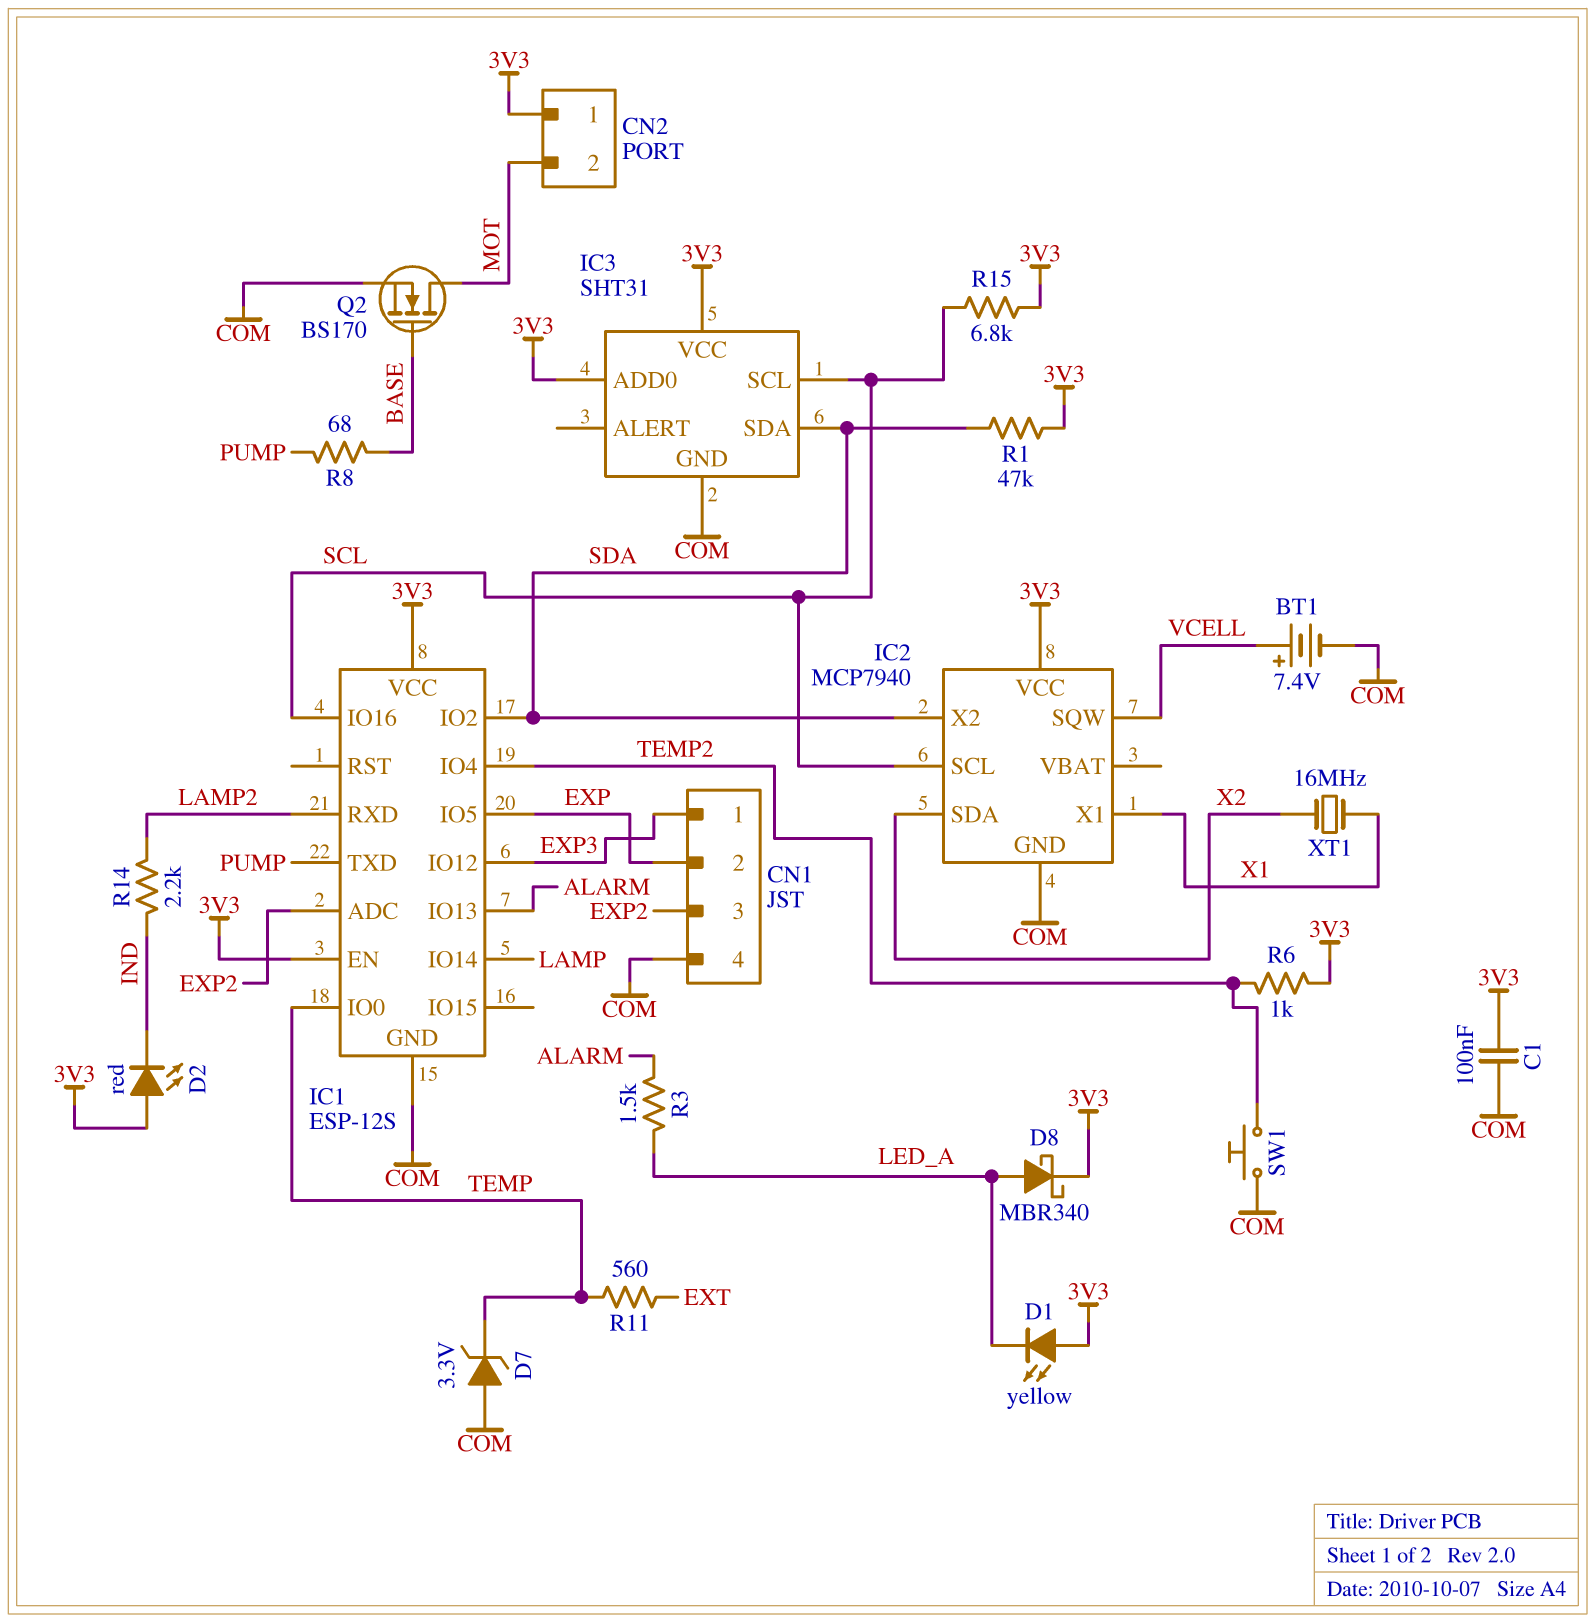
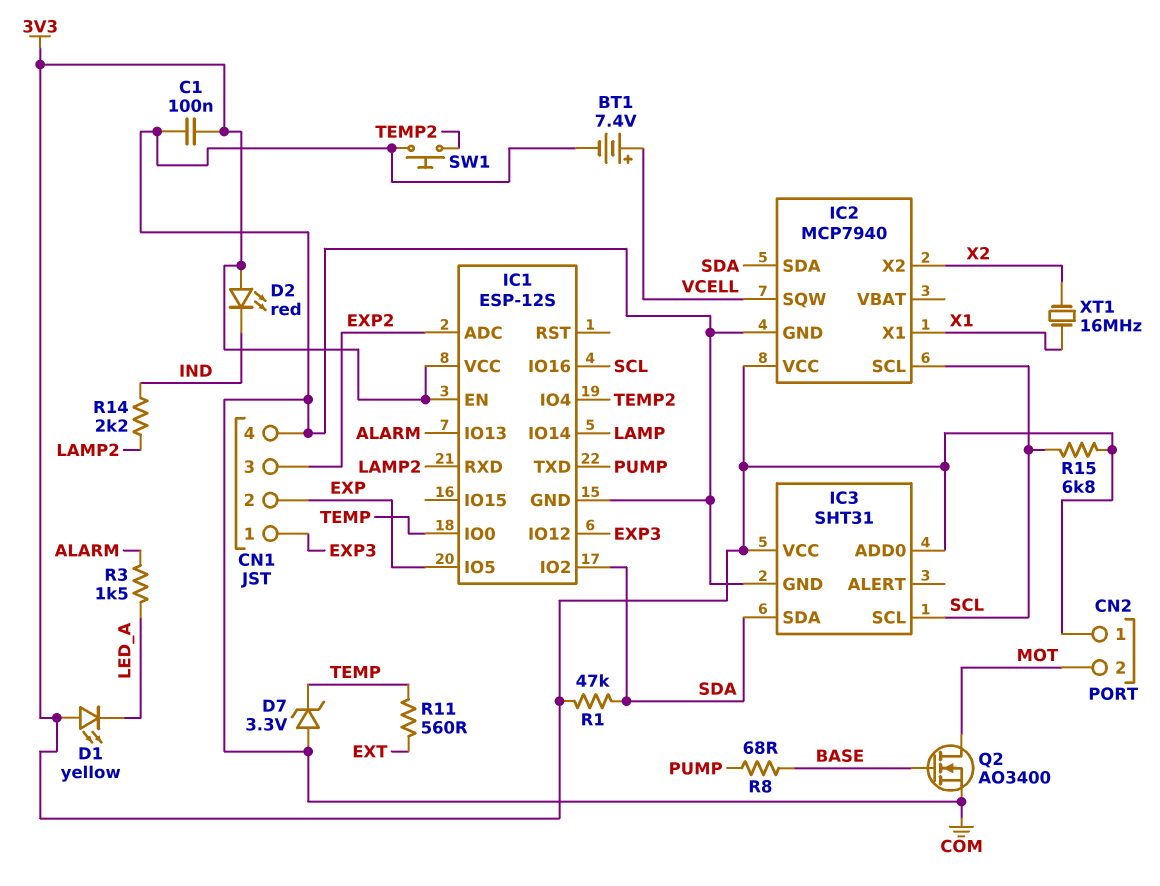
D8: schottky MBR340 (A LED_A, K 3V3) -> none
IC2 pin SDA: X2 -> SDA
IC2 pin X2: SDA -> X2
Q2: NMOS BS170 (G BASE, D MOT, S COM) -> NMOS AO3400 (G BASE, D MOT, S COM)
R6: 1k (3V3, TEMP2) -> none

